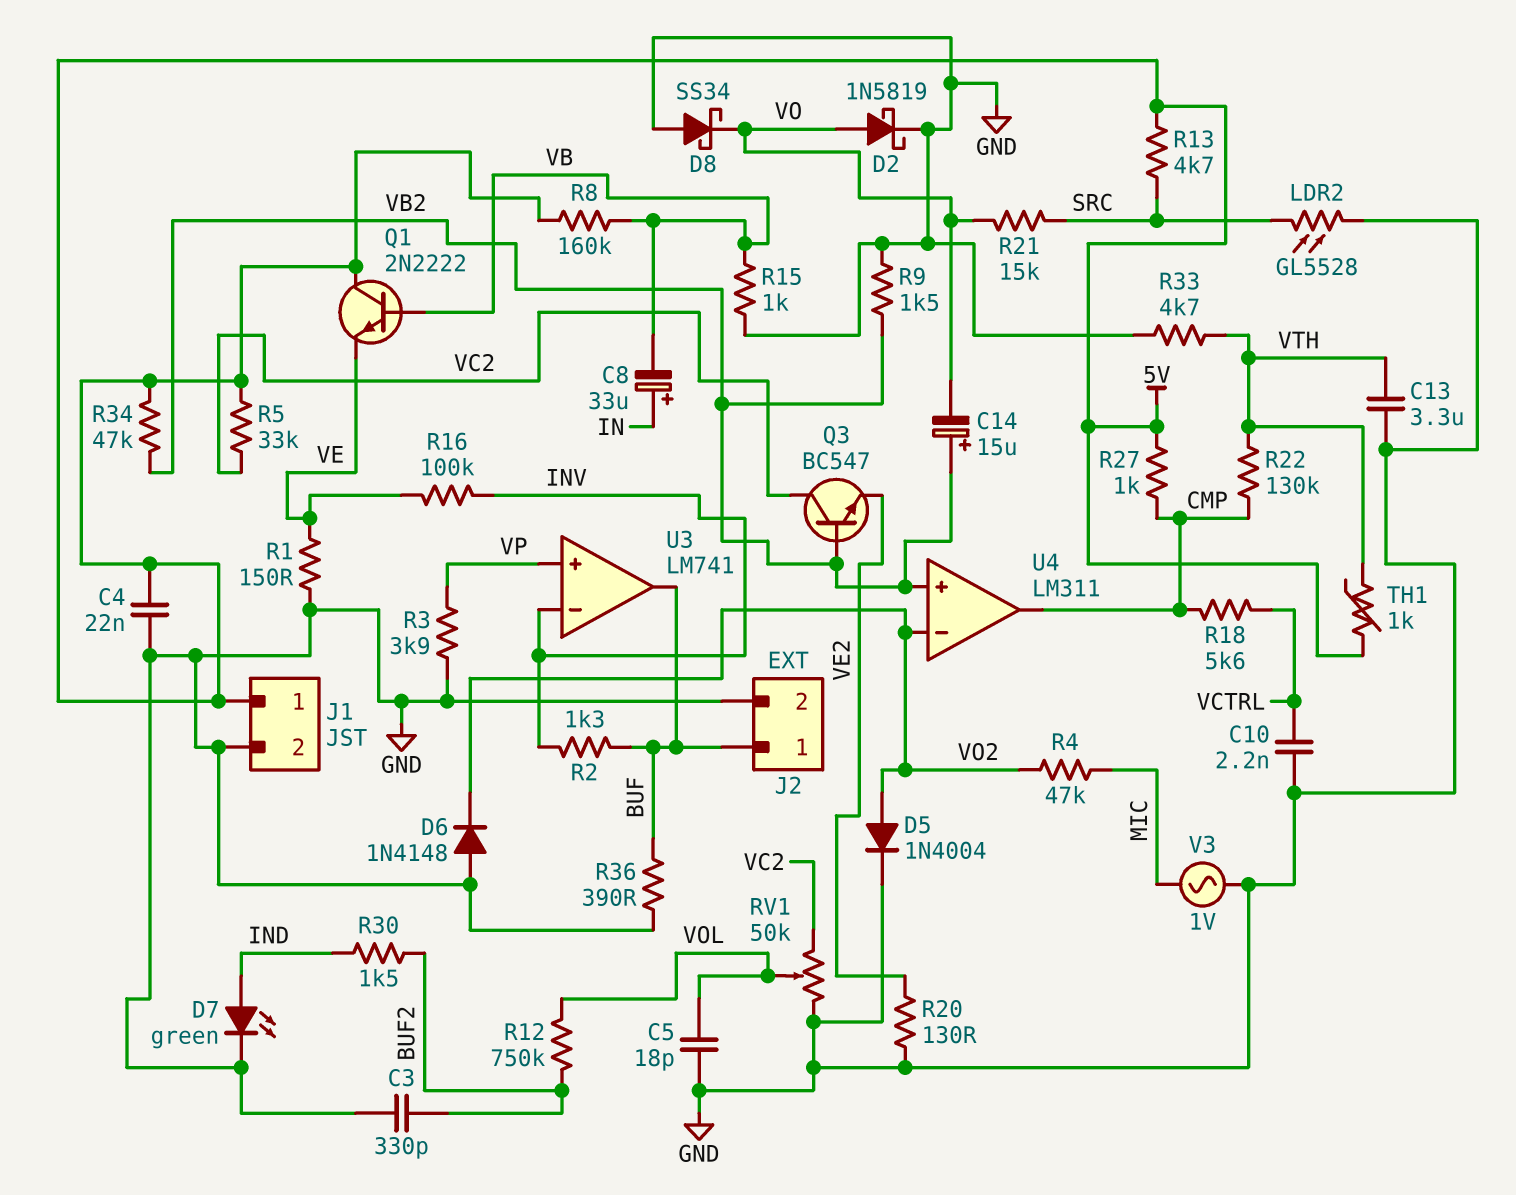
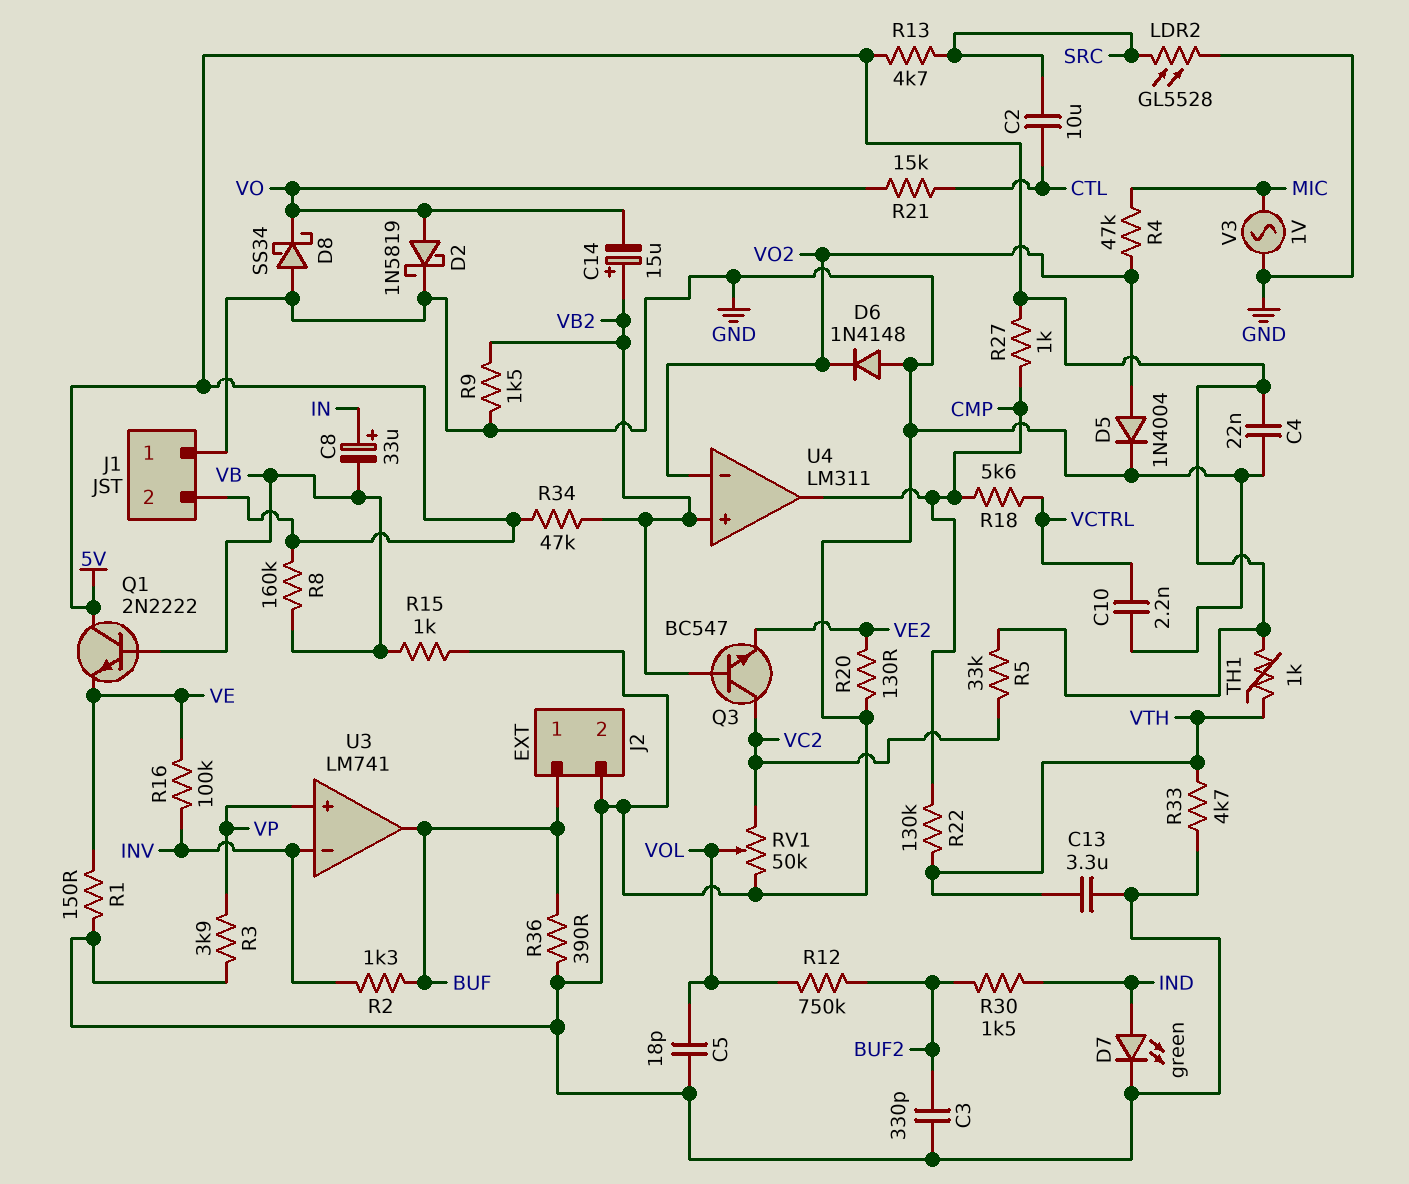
C2: none -> 10uF (CTL, SRC)
J1 pin 1: 5V -> GND
J1 pin 2: GND -> 5V
R21: 15k (SRC, VO) -> 15k (CTL, VO)

